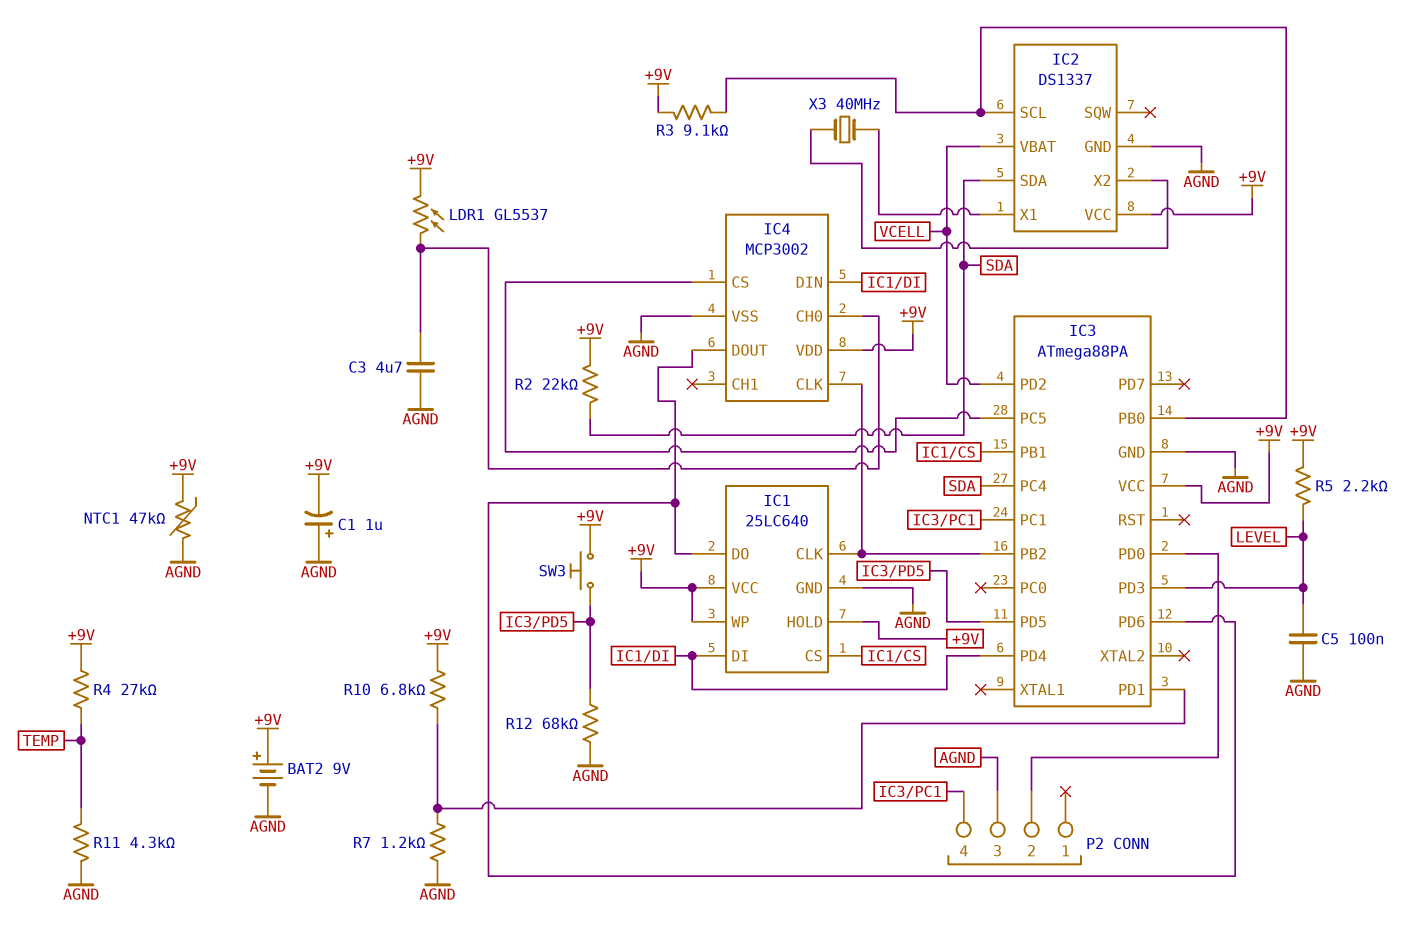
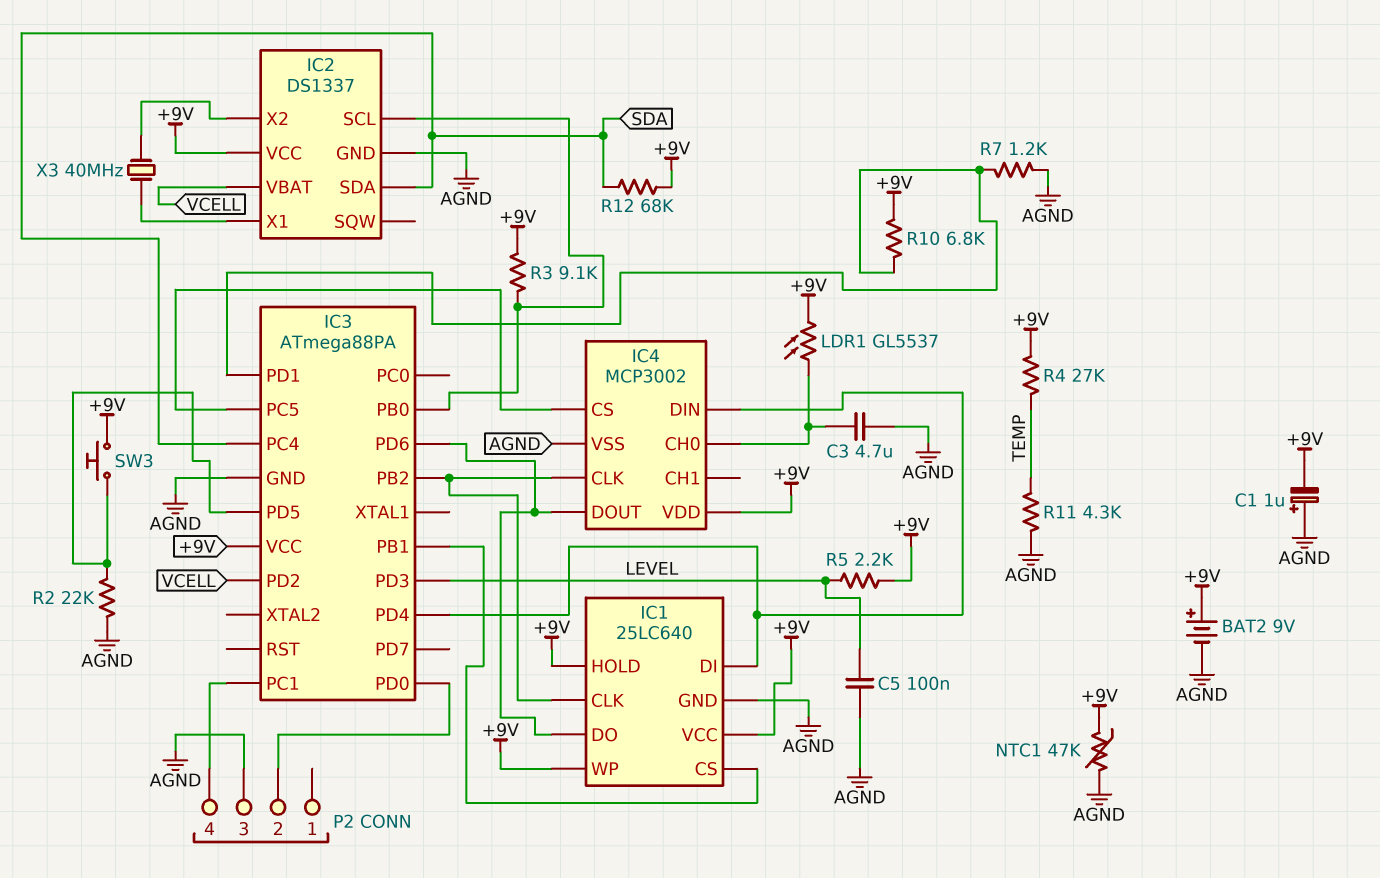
R2: 22k (+9V, SDA) -> 22k (AGND, IC3/PD5)
R12: 68k (AGND, IC3/PD5) -> 68k (+9V, SDA)

